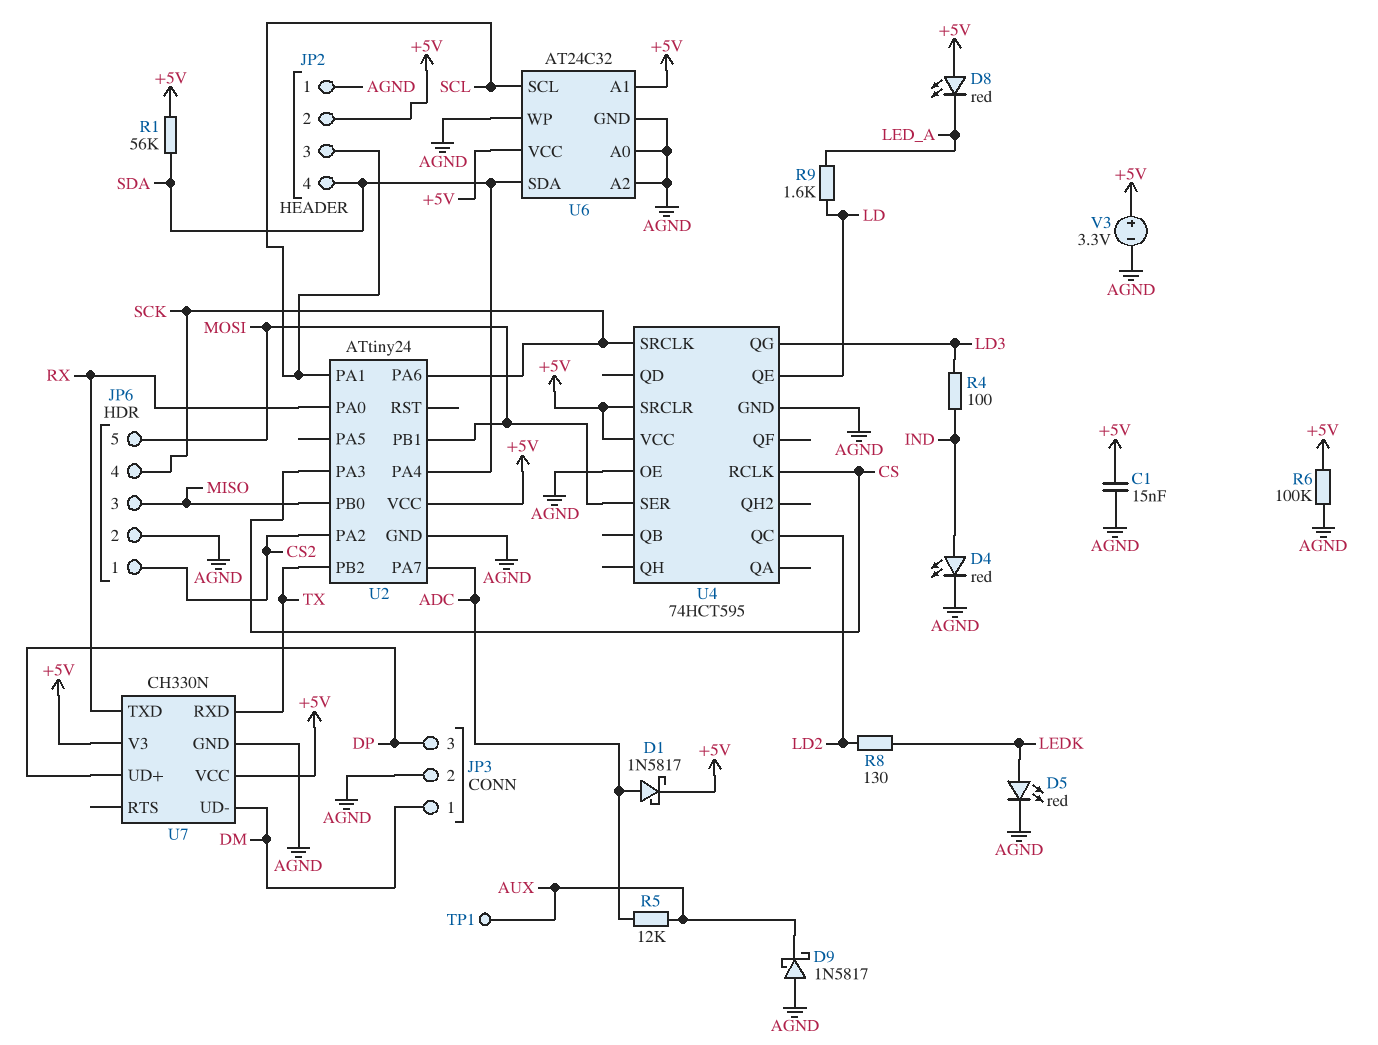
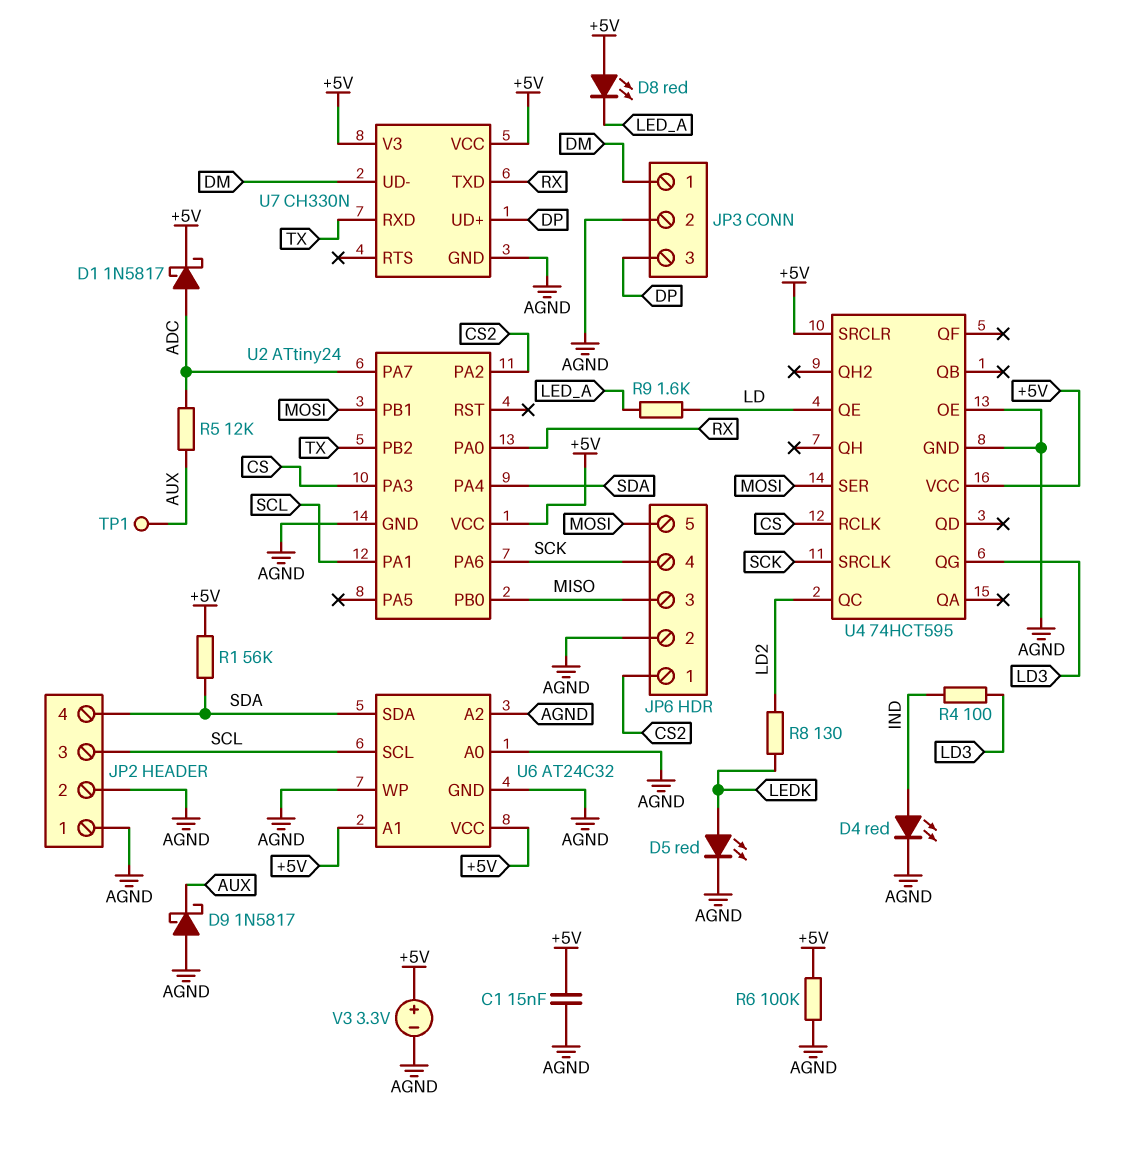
JP2 pin 2: +5V -> AGND

